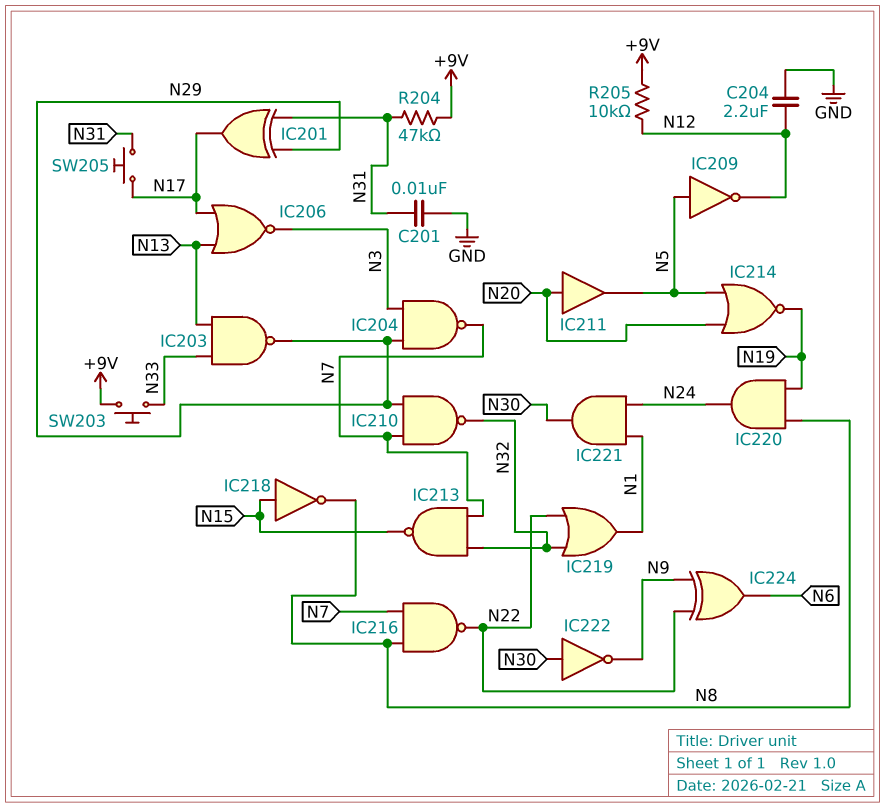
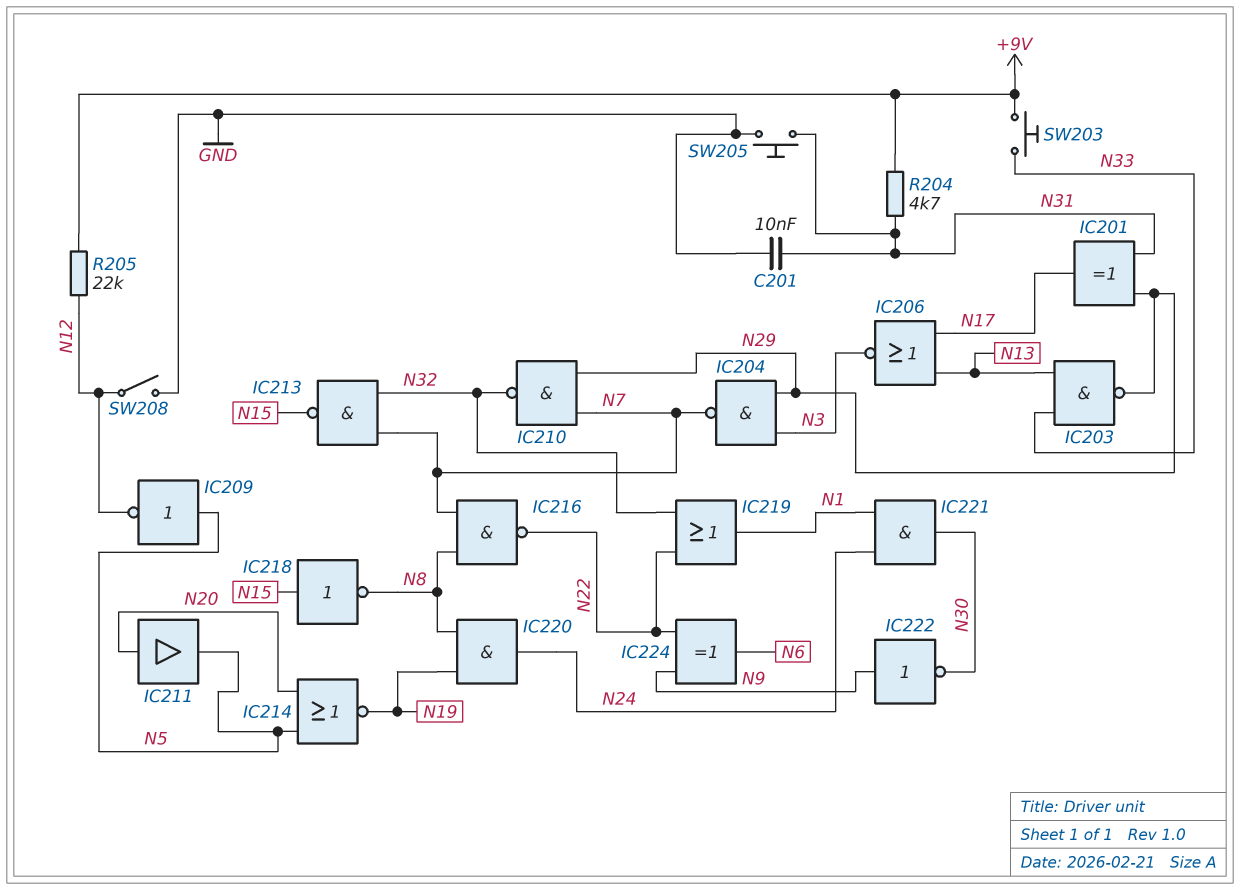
C204: 2.2uF (GND, N12) -> none
IC222: NOT (in N30, out N9) -> NOT (in N9, out N30)
R204: 47k (+9V, N31) -> 4.7k (+9V, N31)
R205: 10k (+9V, N12) -> 22k (+9V, N12)
SW205: button (N17, N31) -> button (GND, N31)
SW208: none -> switch (GND, N12)

